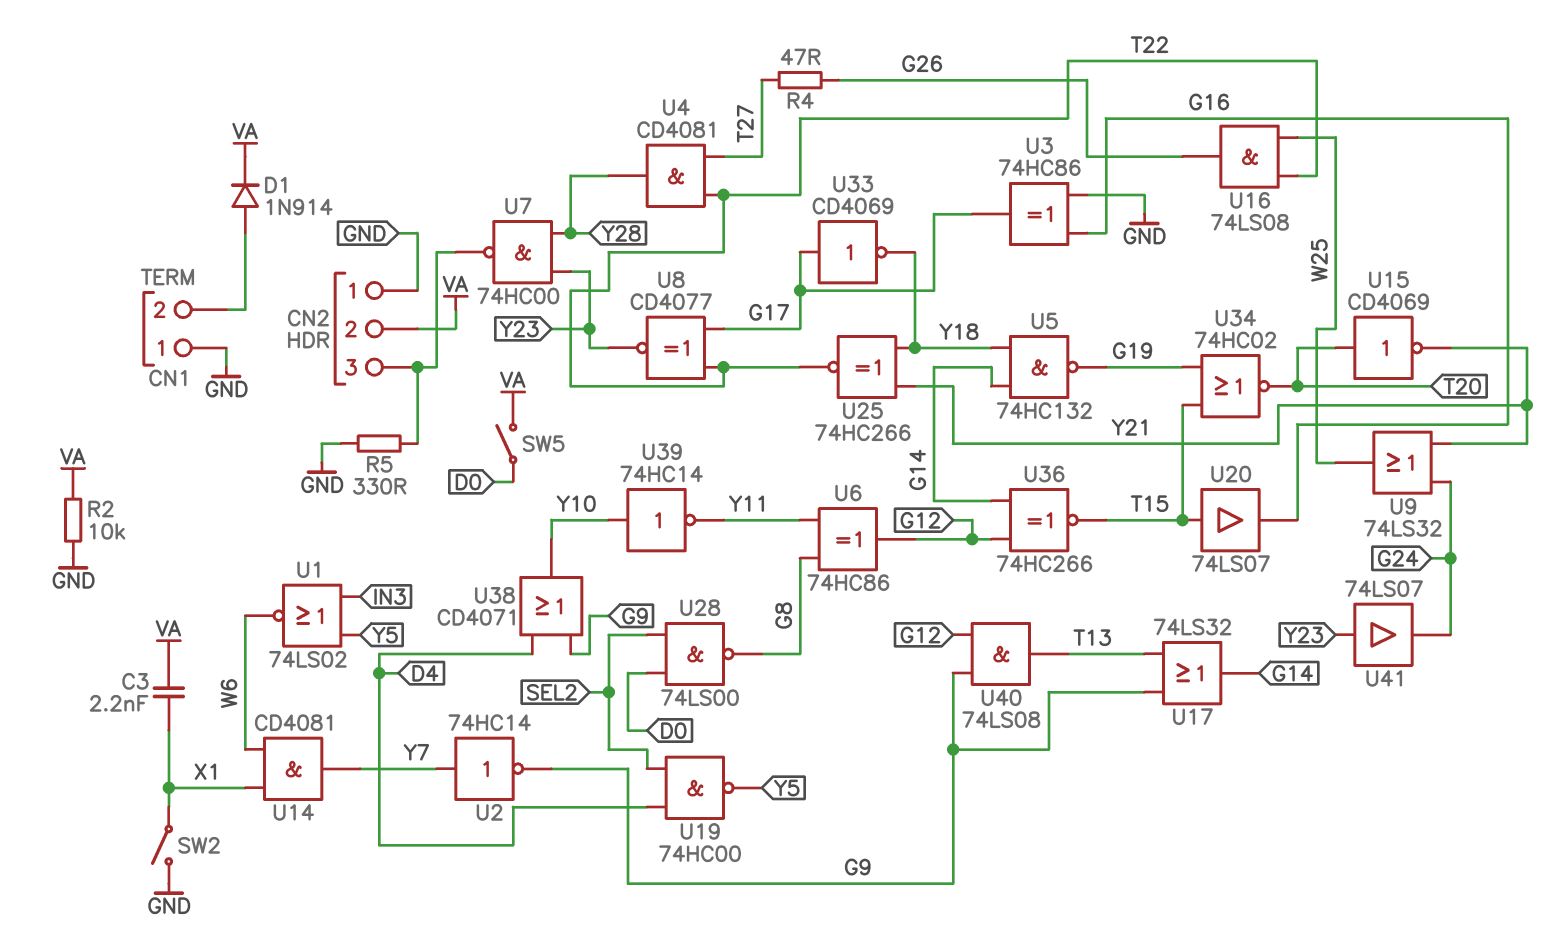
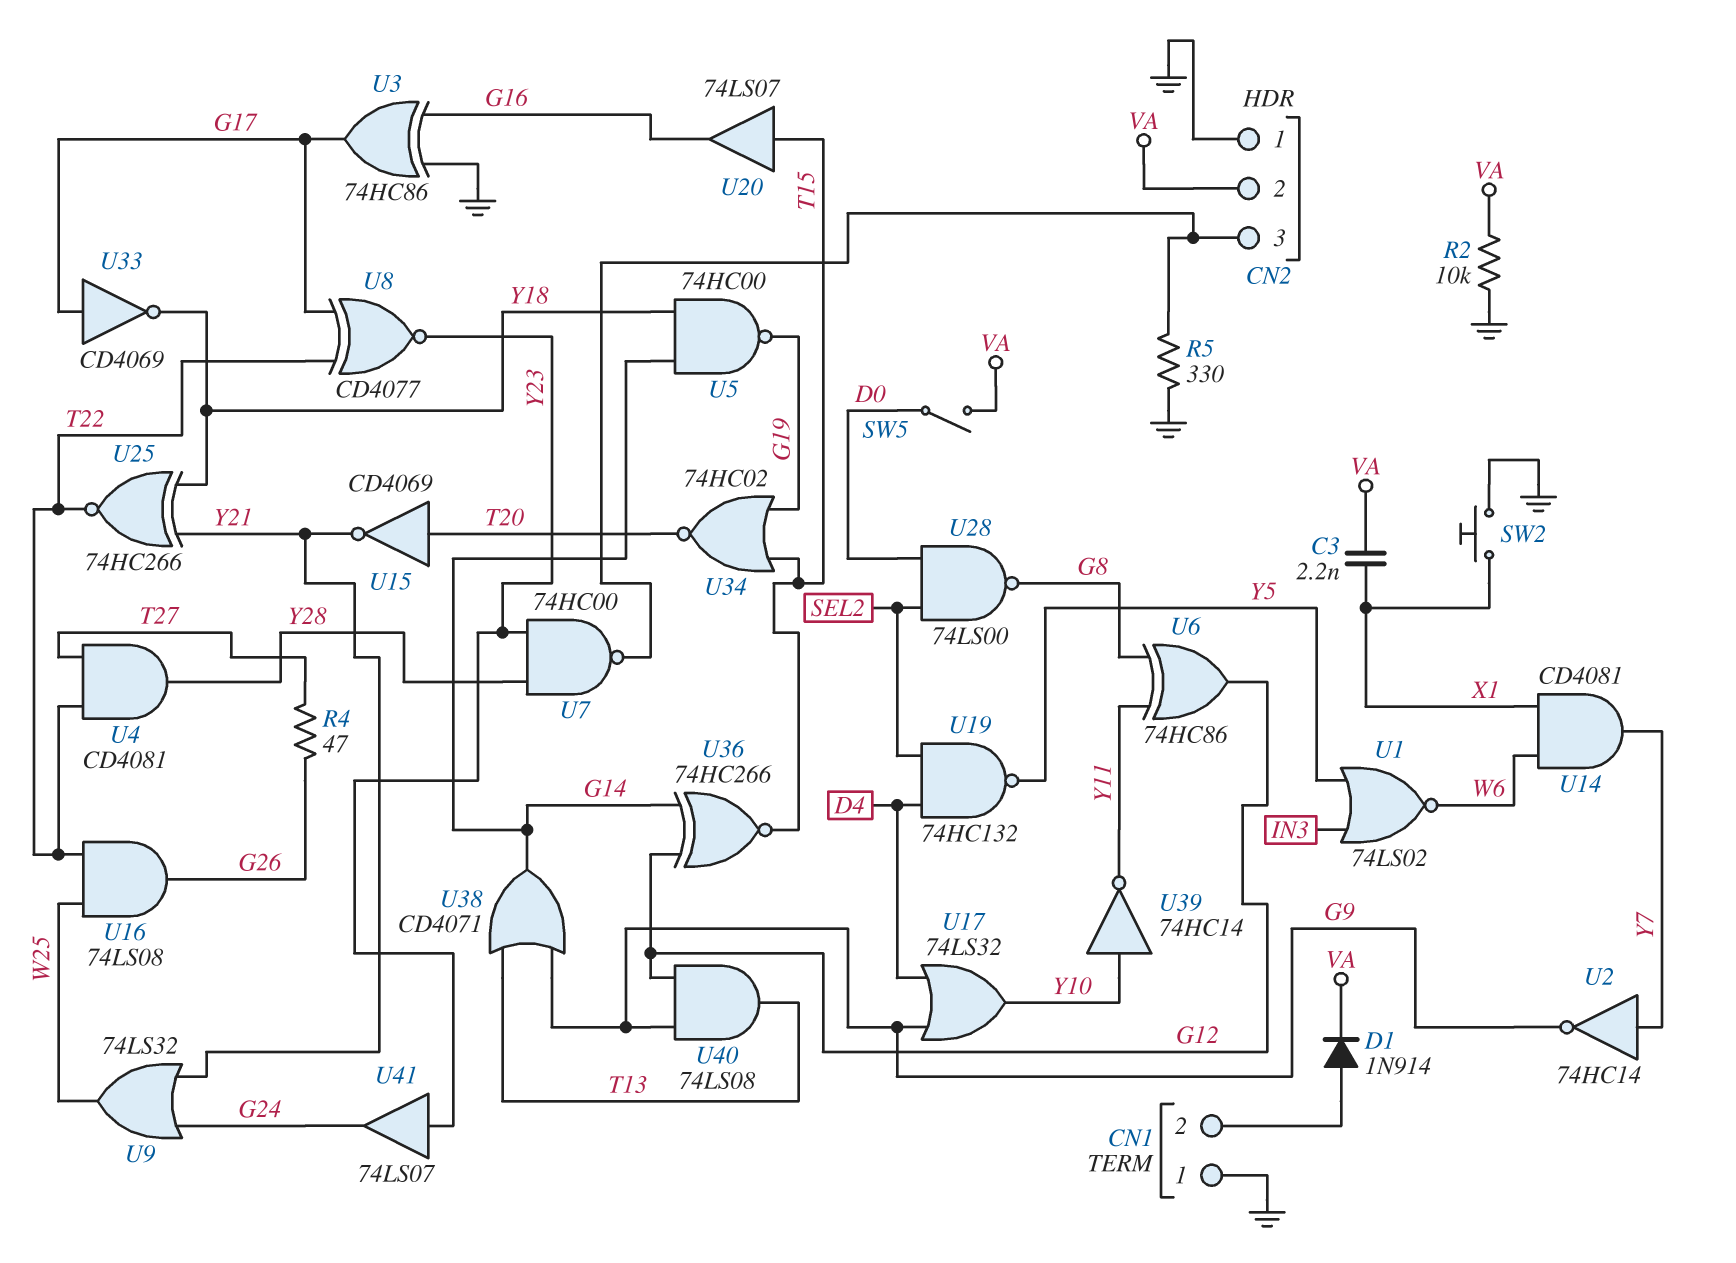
SW2: switch (GND, X1) -> button (GND, X1)
U5: NAND 74HC132 (in G14, in Y18, out G19) -> NAND 74HC00 (in G14, in Y18, out G19)
U17: OR 74LS32 (in G9, in T13, out G14) -> OR 74LS32 (in D4, in G9, out Y10)
U19: NAND 74HC00 (in D4, in SEL2, out Y5) -> NAND 74HC132 (in D4, in SEL2, out Y5)
U38: OR CD4071 (in D4, in G9, out Y10) -> OR CD4071 (in G9, in T13, out G14)

